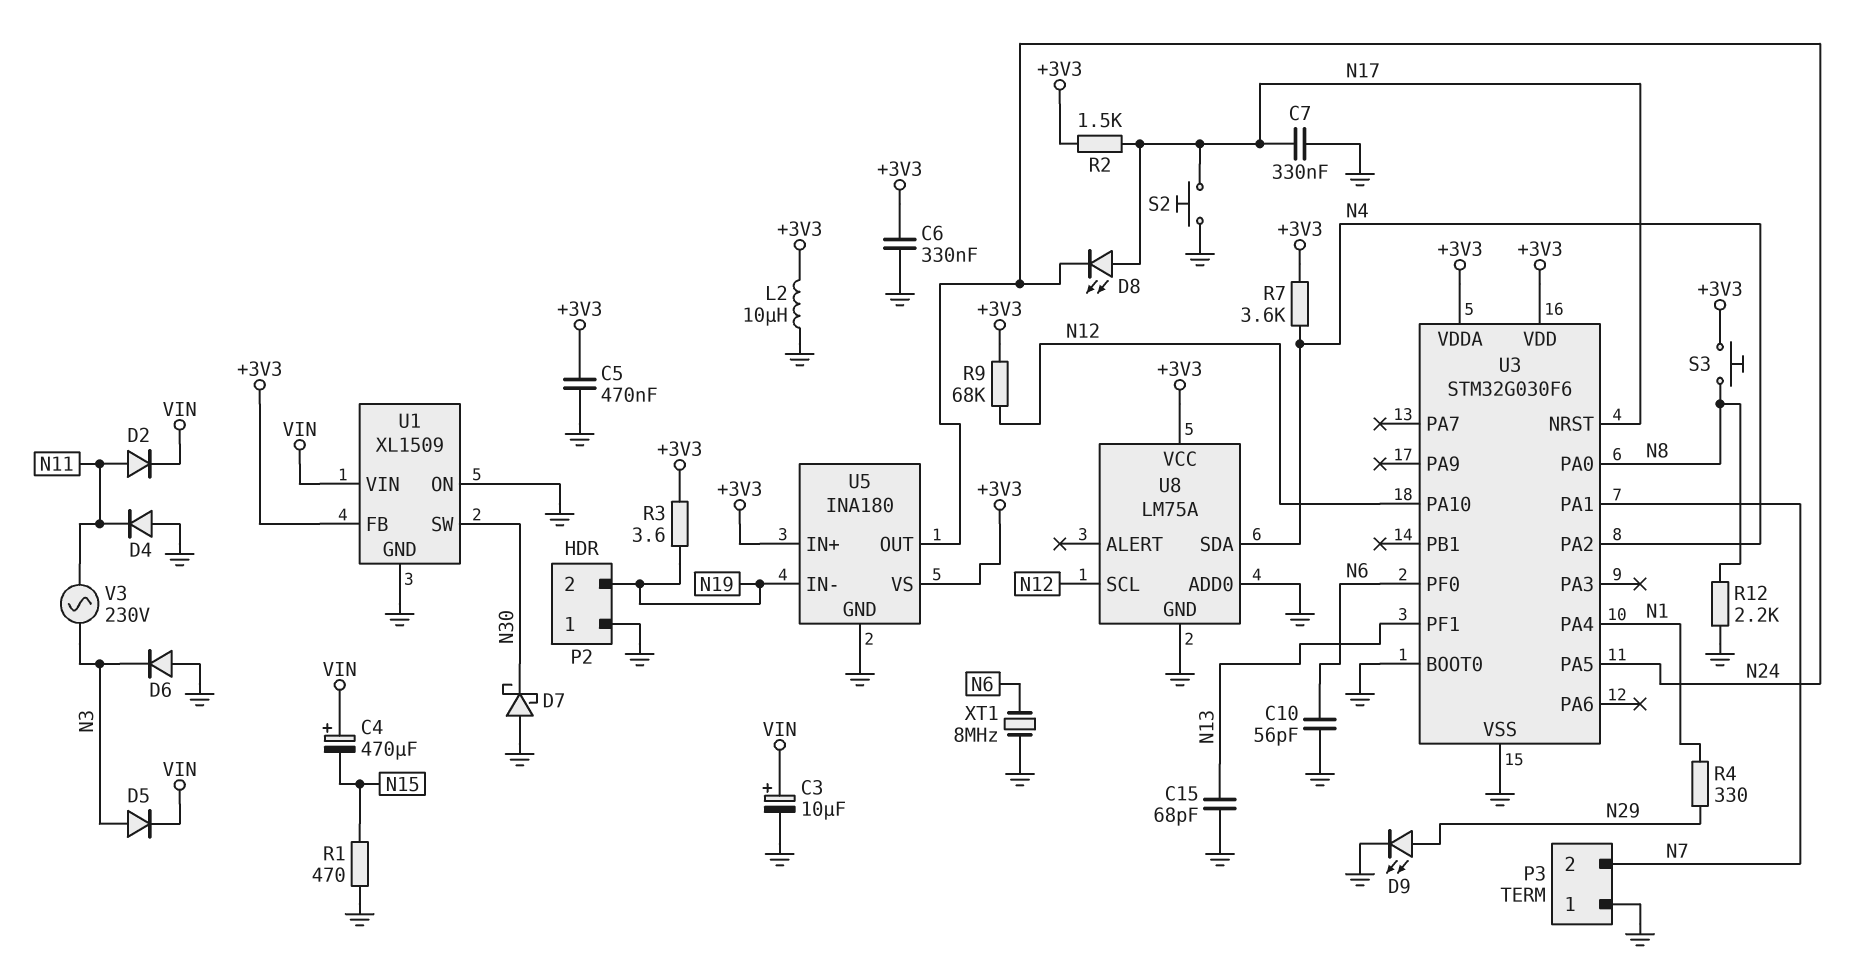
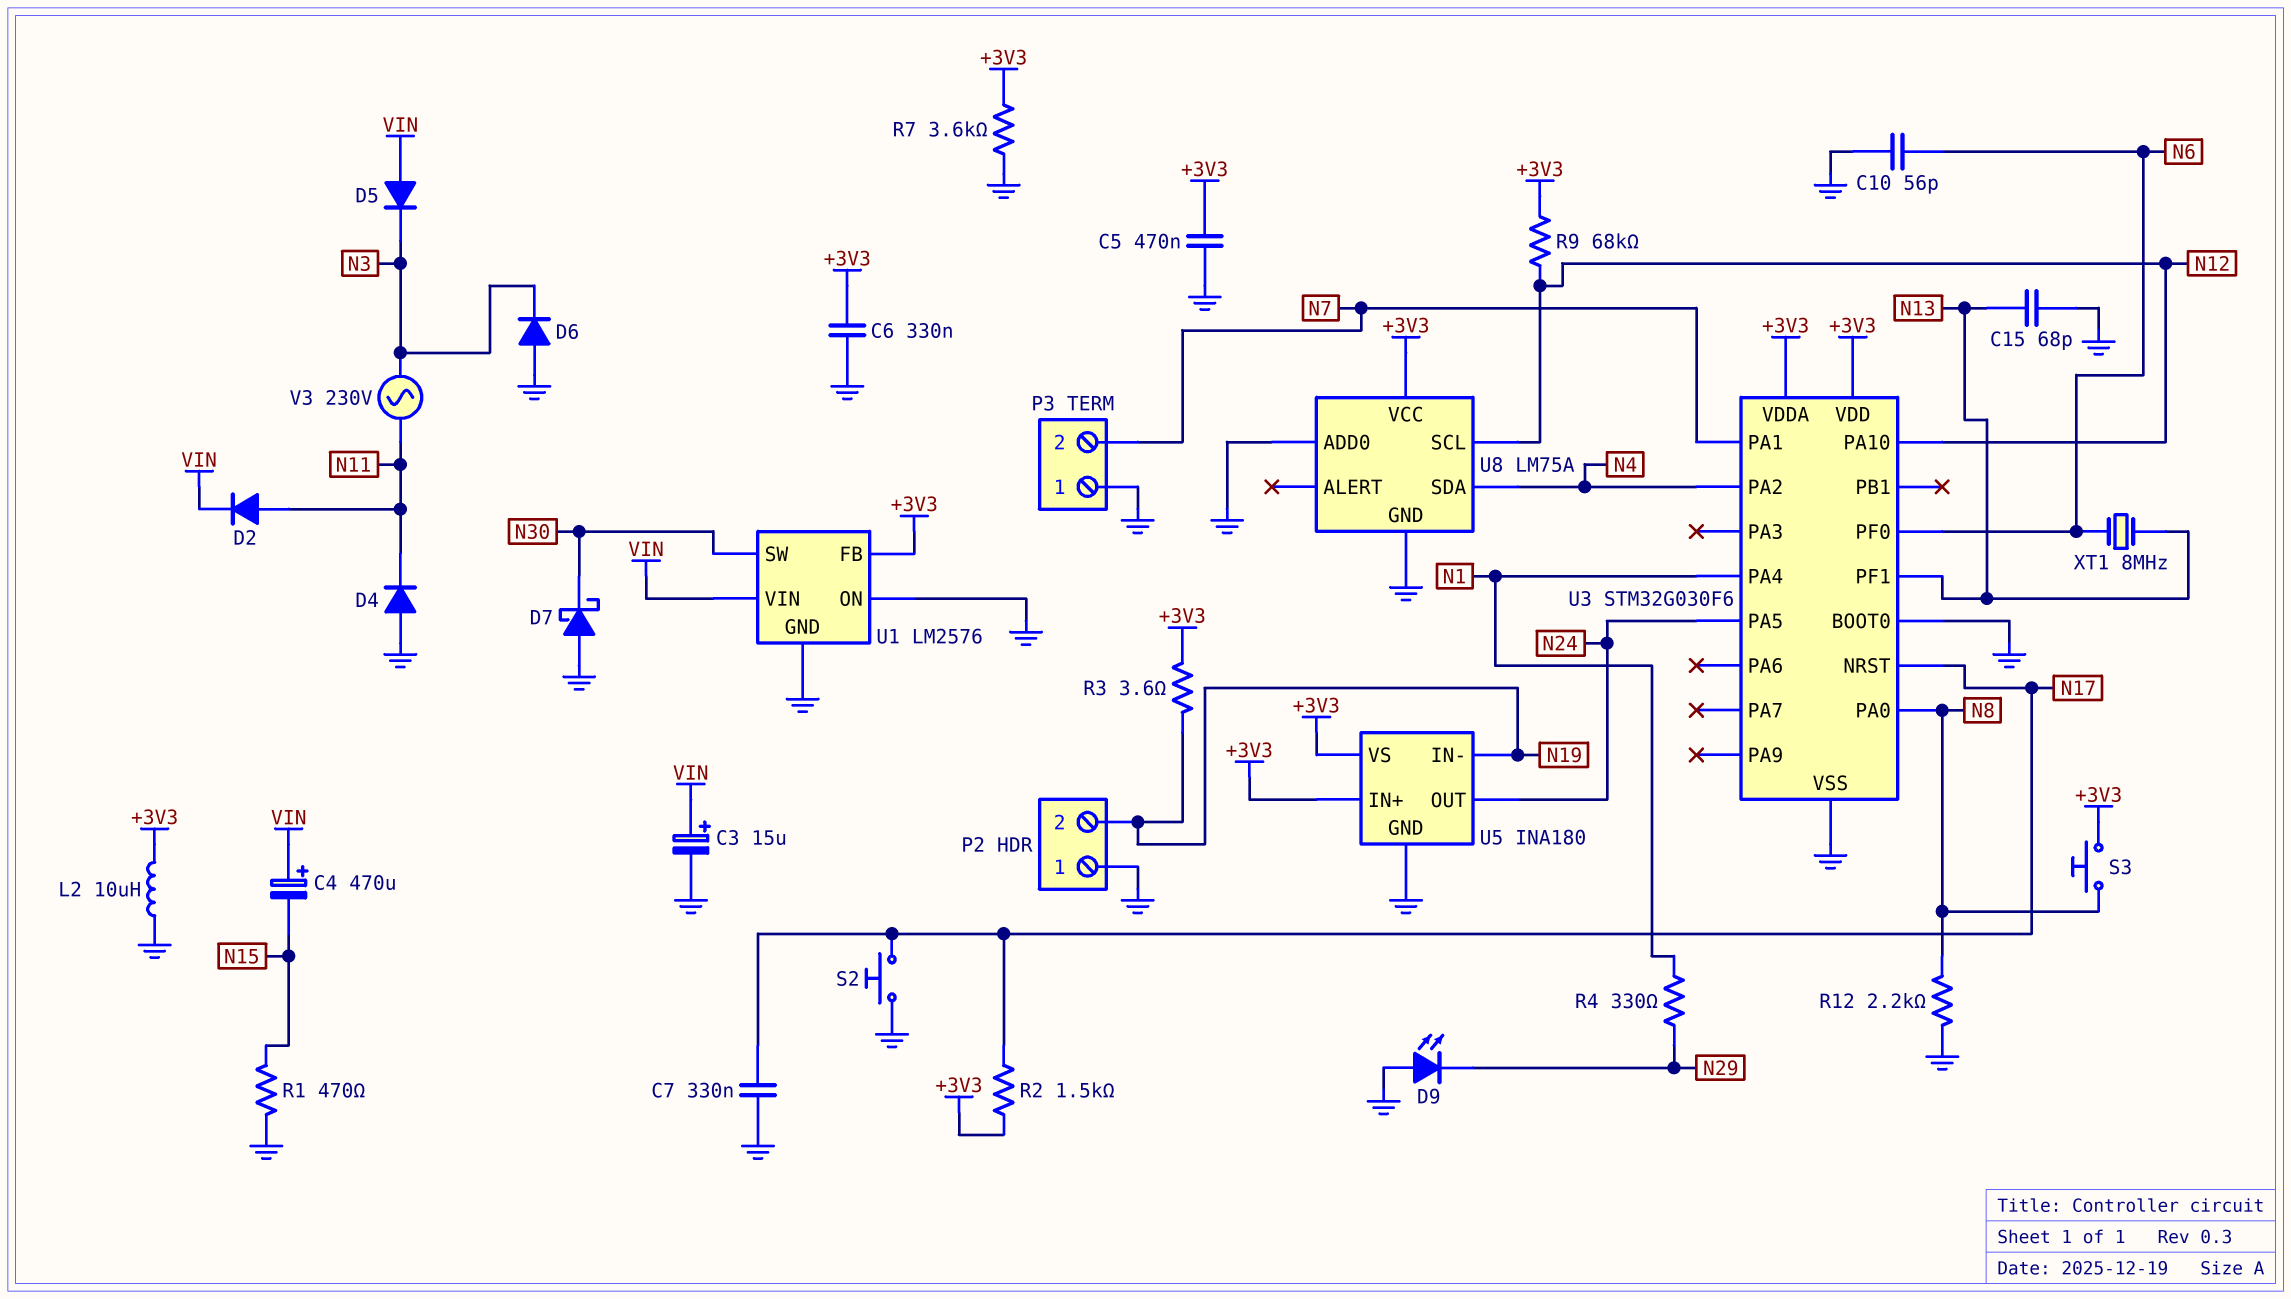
C3: 10uF (plus VIN, minus GND) -> 15uF (plus VIN, minus GND)
D5: diode (A N3, K VIN) -> diode (A VIN, K N3)
D8: LED (A N17, K N24) -> none
D9: LED (A N29, K GND) -> LED (A GND, K N29)
R7: 3.6k (+3V3, N4) -> 3.6k (+3V3, GND)
U1: XL1509 -> LM2576
XT1: 8MHz (GND, N6) -> 8MHz (N6, N13)

